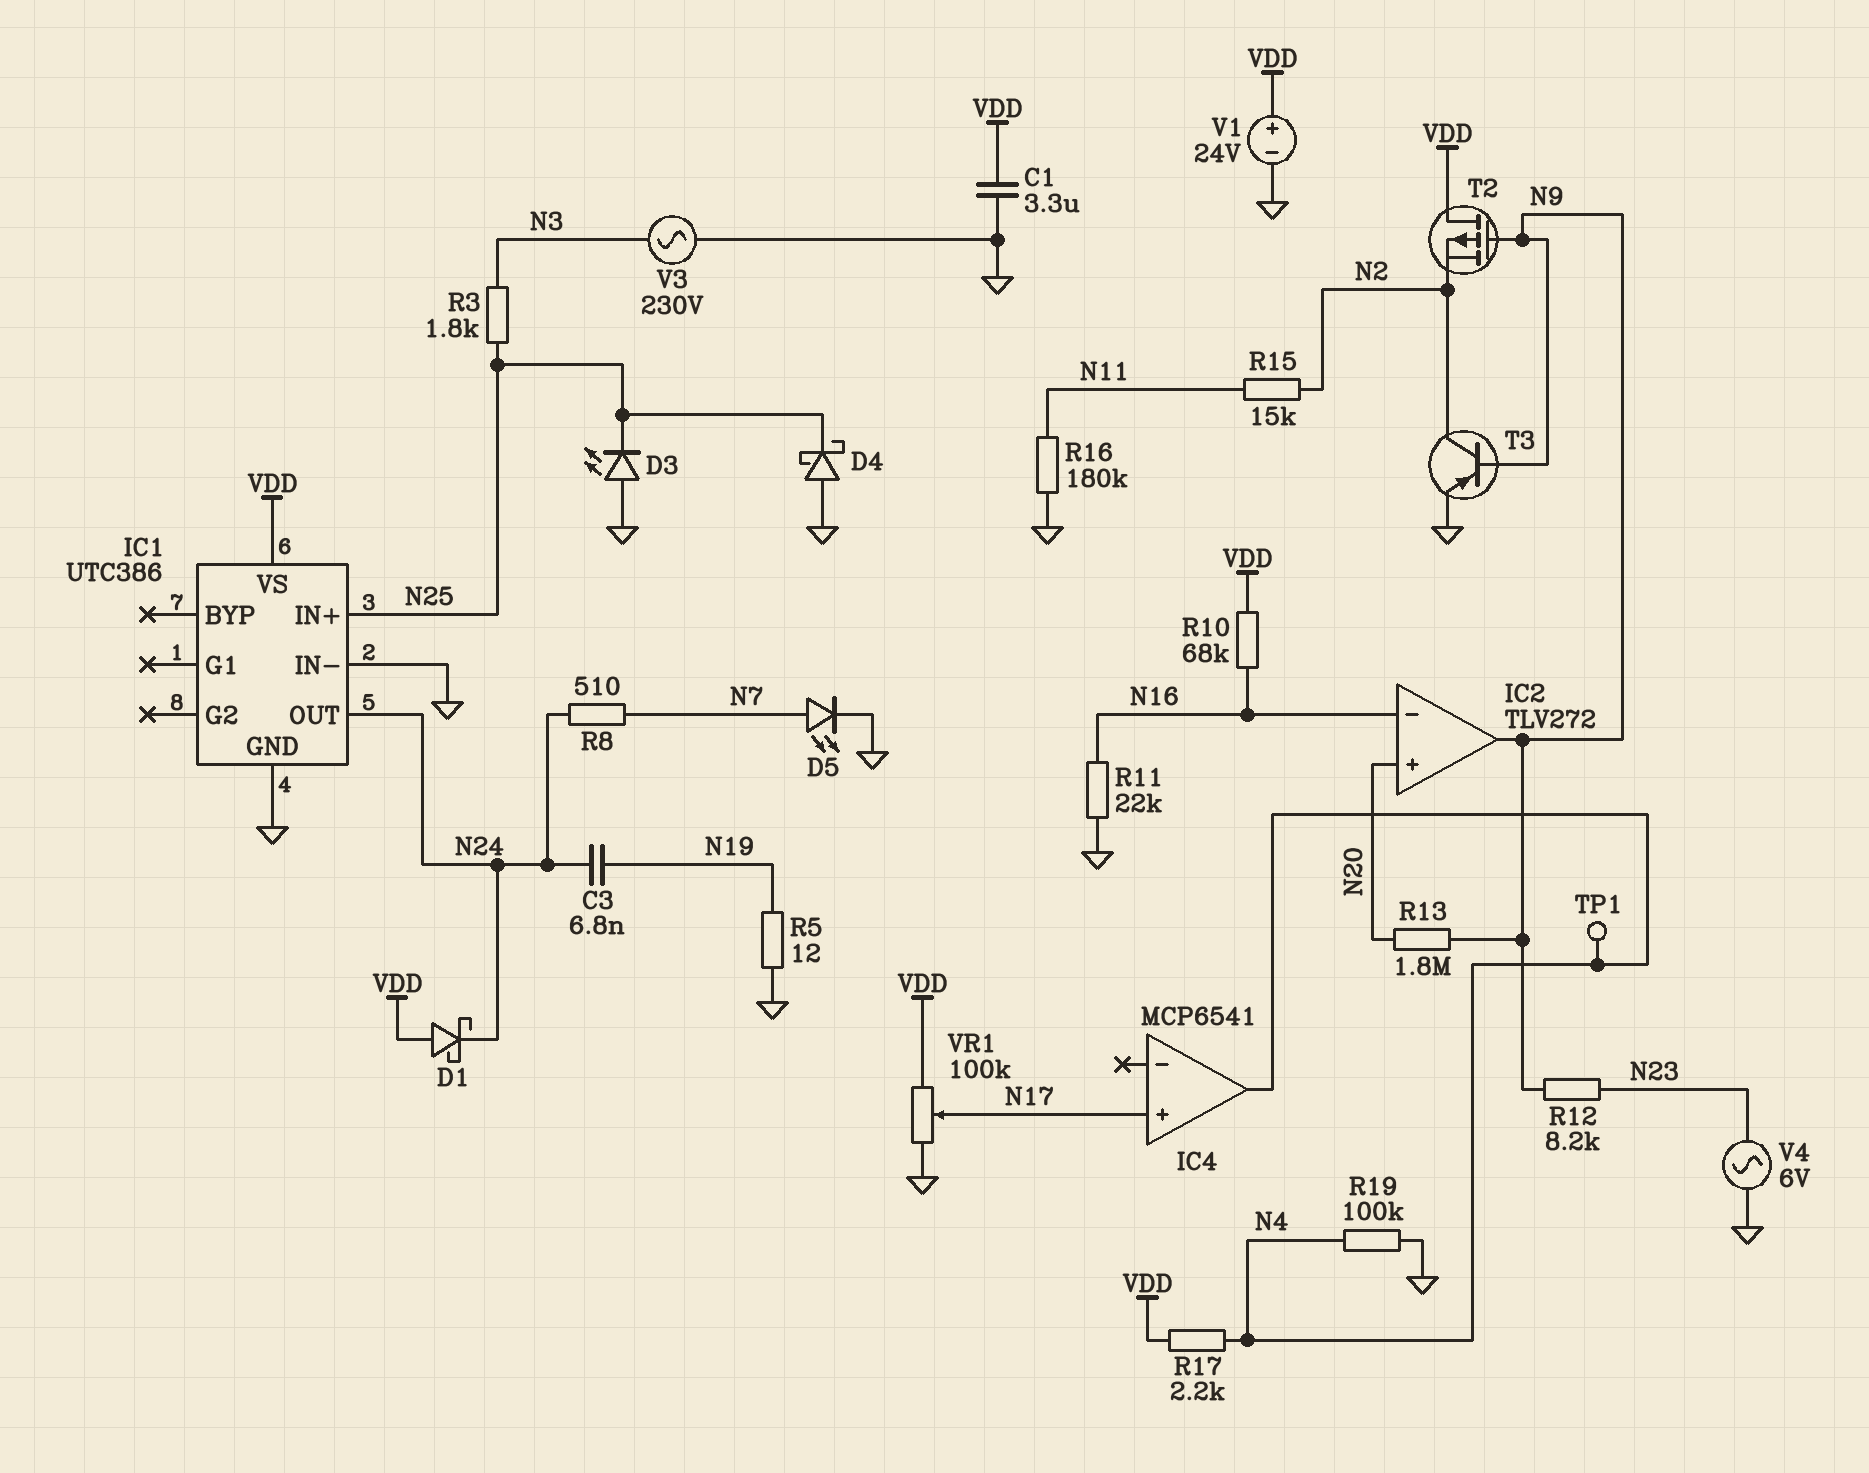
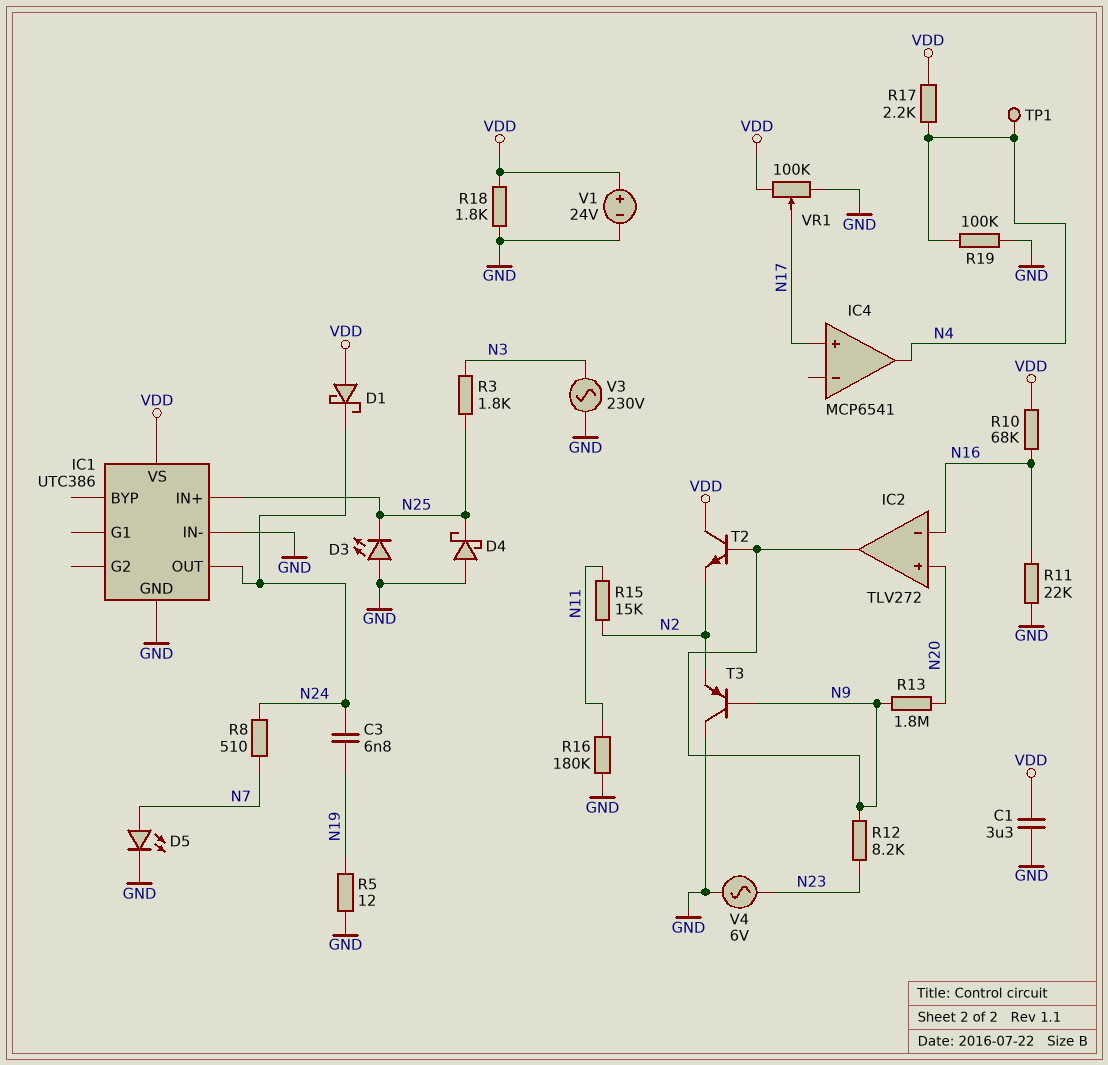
R18: none -> 1.8k (GND, VDD)
T2: PMOS (G N9, D VDD, S N2) -> NPN (B N9, C VDD, E N2)
T3: PNP (B N9, C N2, E GND) -> PNP (B N9, C GND, E N2)

